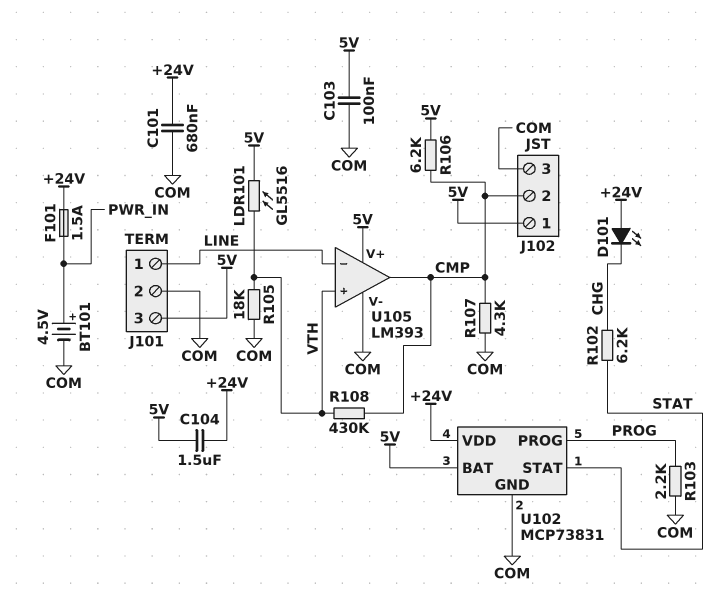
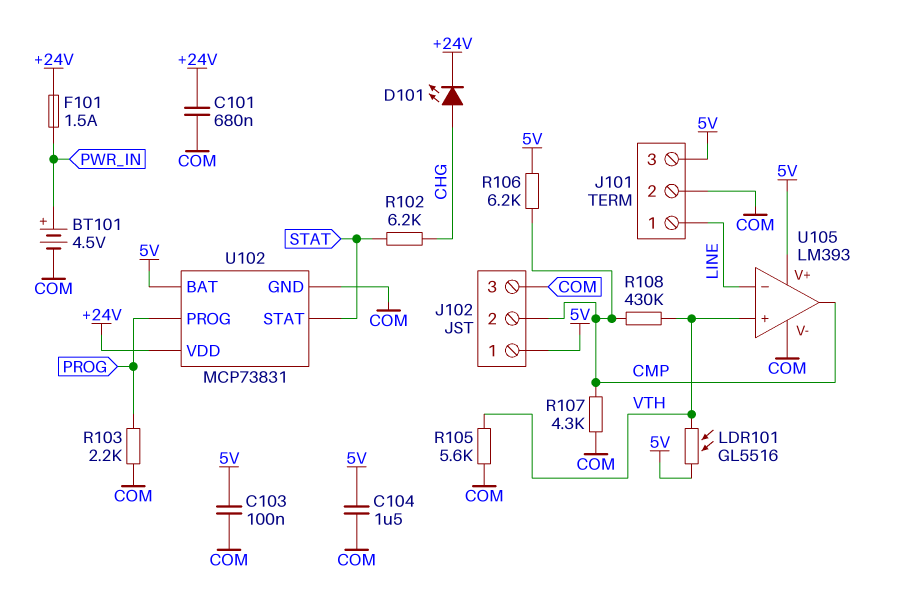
C104: 1.5uF (+24V, 5V) -> 1.5uF (5V, COM)
D101: LED (A +24V, K CHG) -> LED (A CHG, K +24V)
R105: 18k (COM, VTH) -> 5.6k (COM, VTH)

